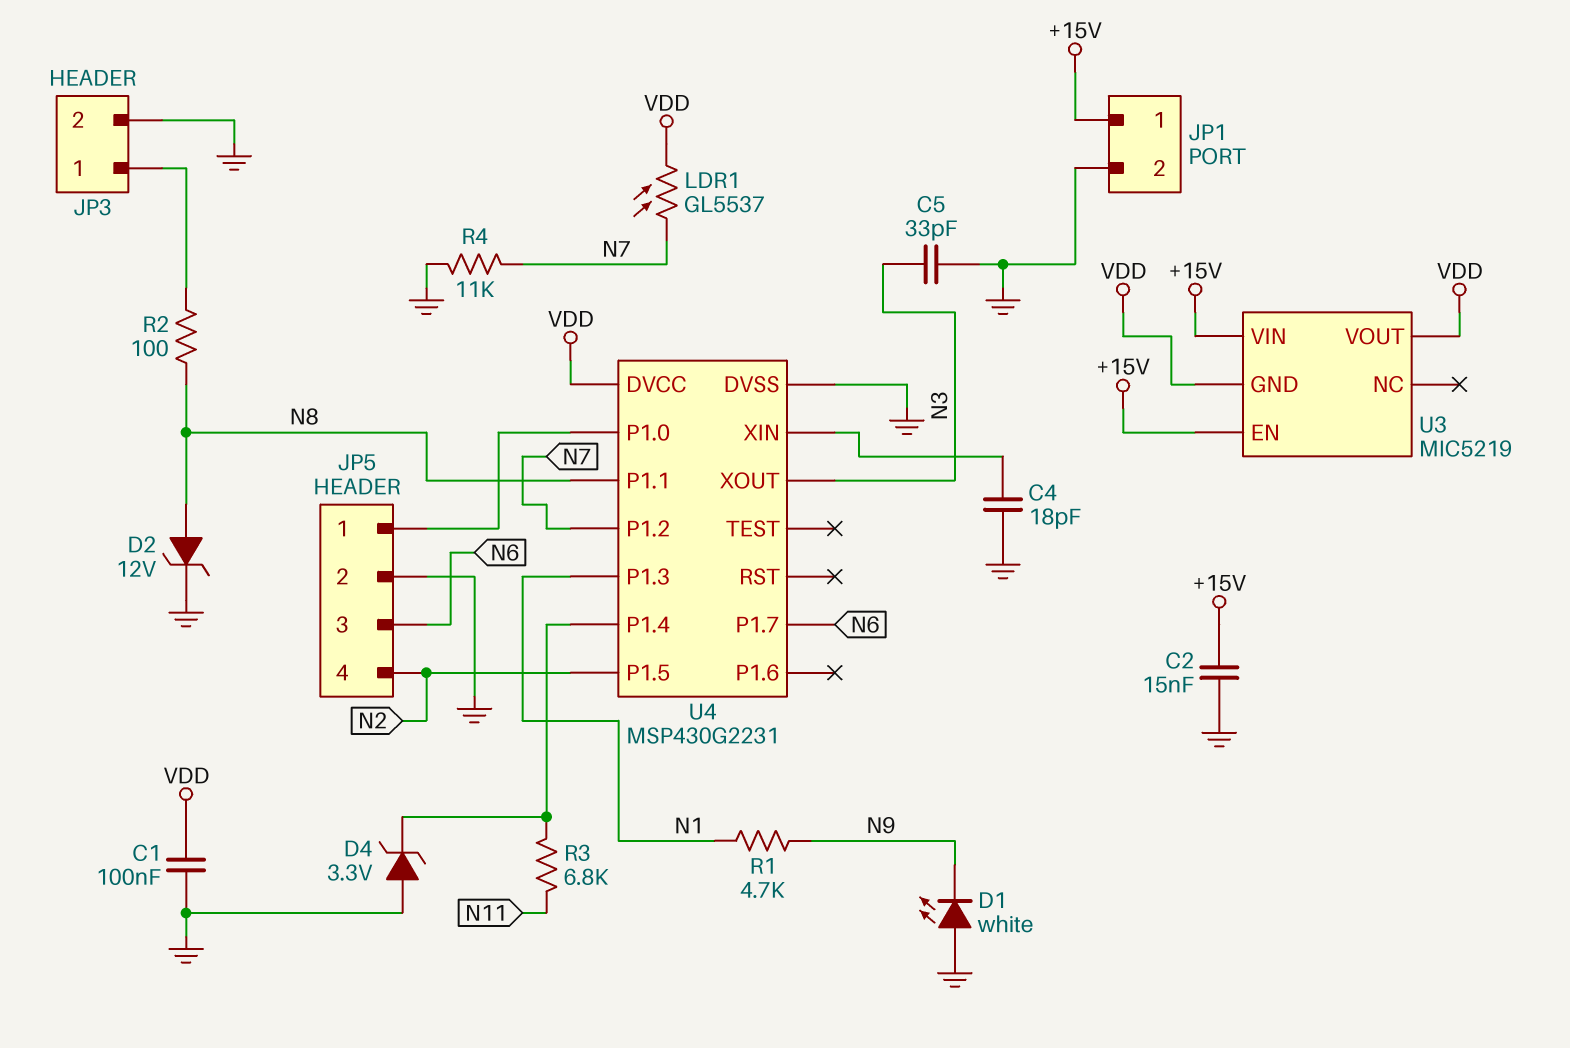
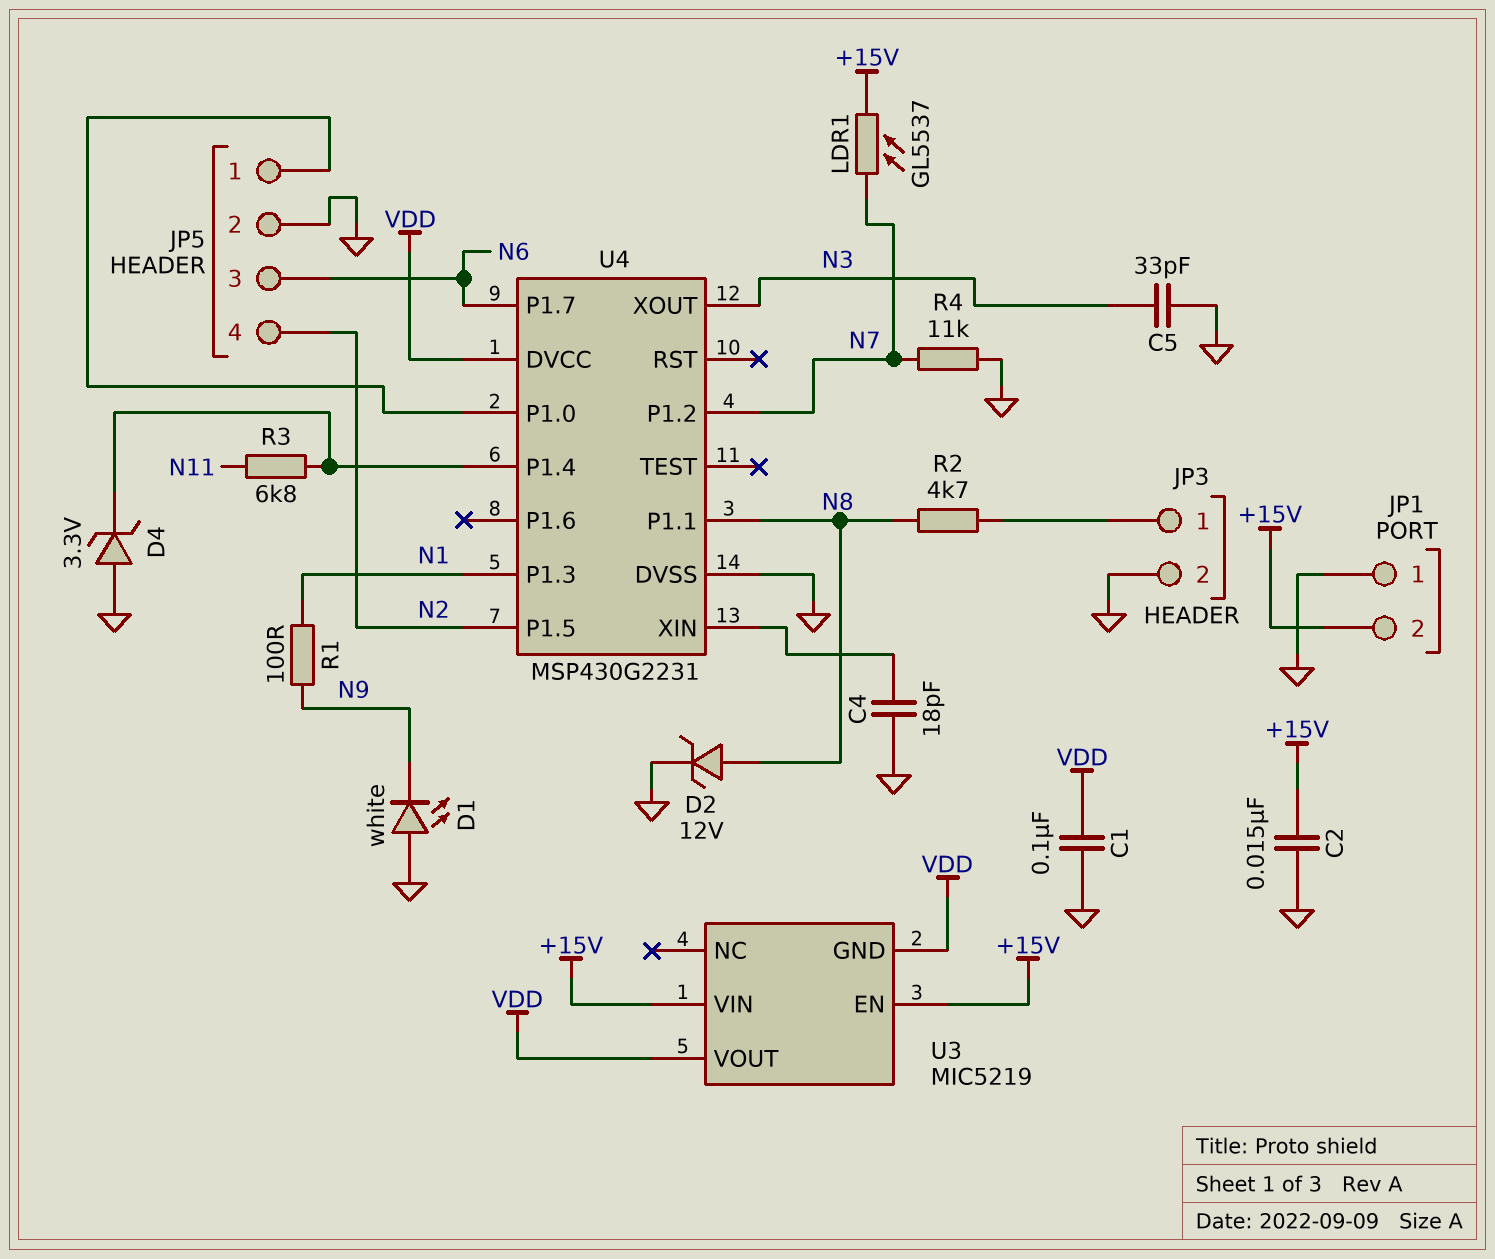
JP1 pin 1: +15V -> GND
JP1 pin 2: GND -> +15V
LDR1: GL5537 (N7, VDD) -> GL5537 (+15V, N7)
R1: 4.7k (N1, N9) -> 100 (N1, N9)
R2: 100 (JP3/1, N8) -> 4.7k (JP3/1, N8)

